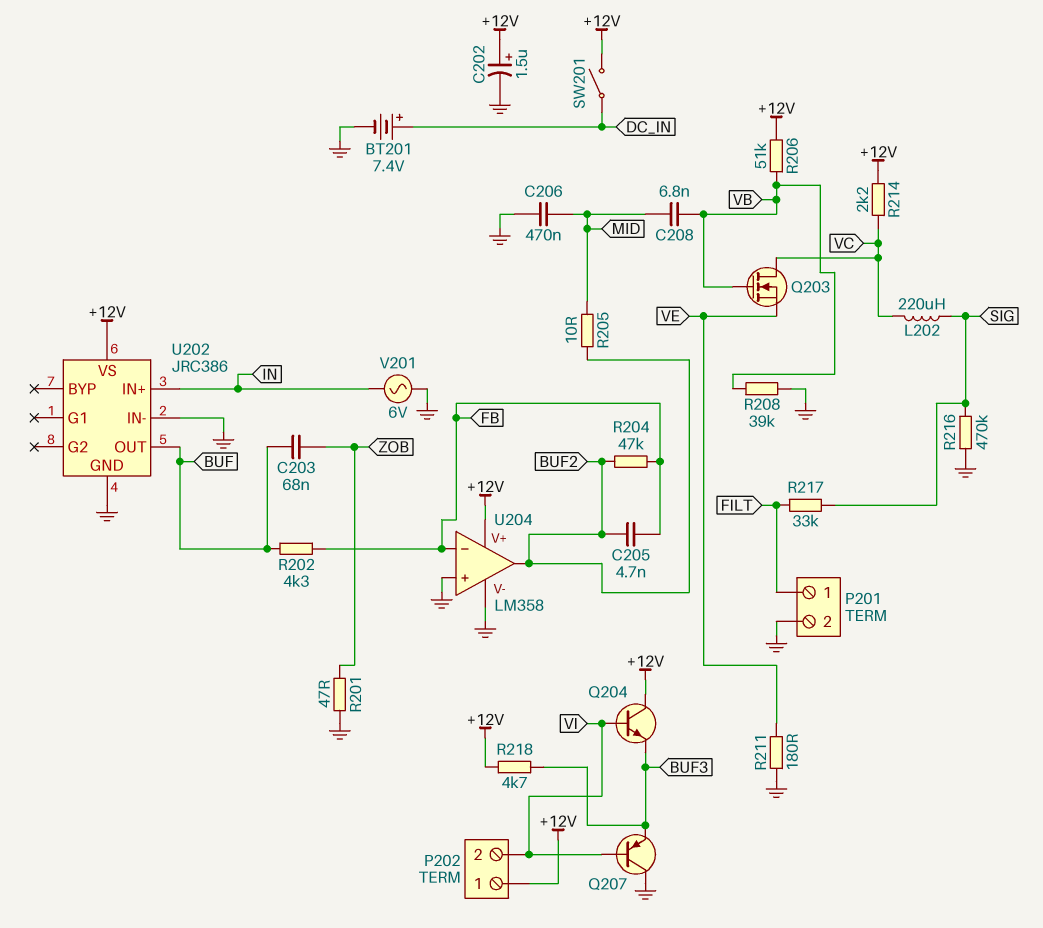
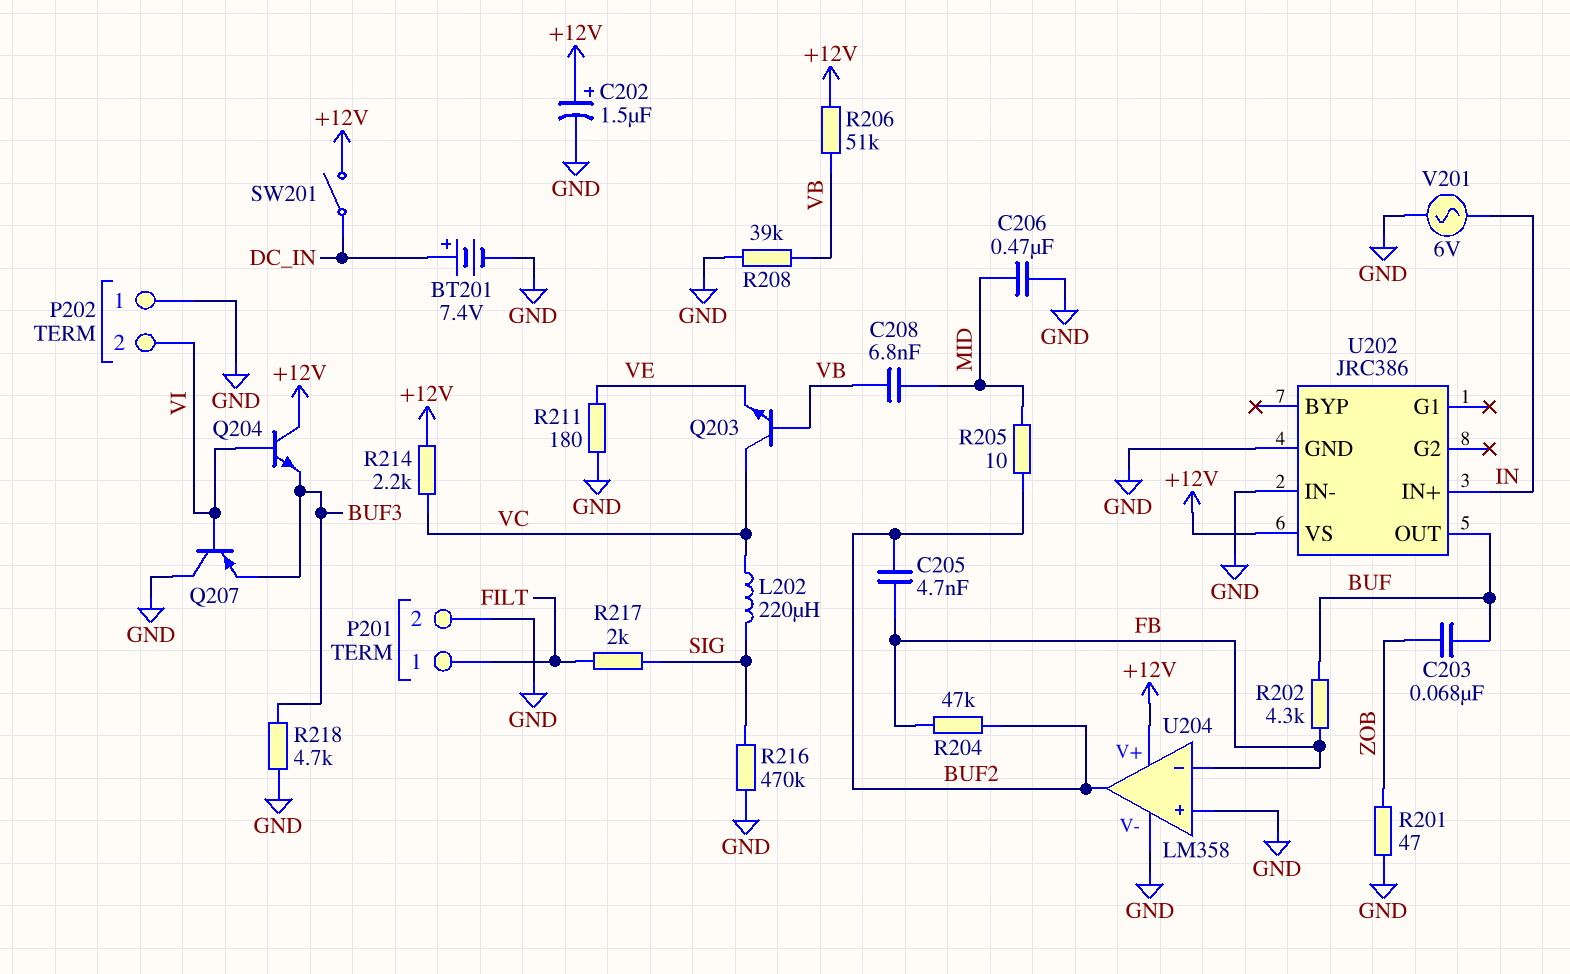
P202 pin 1: +12V -> GND
Q203: NMOS (G VB, D VC, S VE) -> NPN (B VB, C VC, E VE)
R217: 33k (FILT, SIG) -> 2k (FILT, SIG)
R218: 4.7k (+12V, BUF3) -> 4.7k (BUF3, GND)

